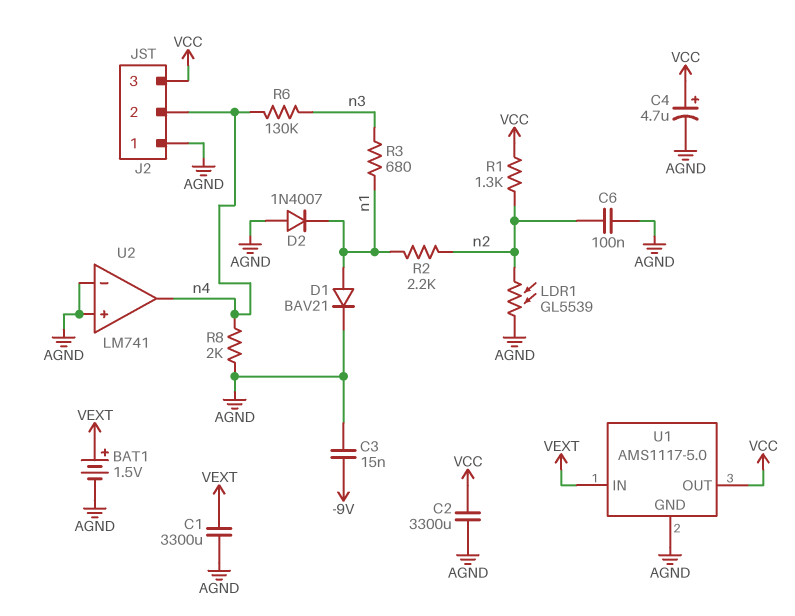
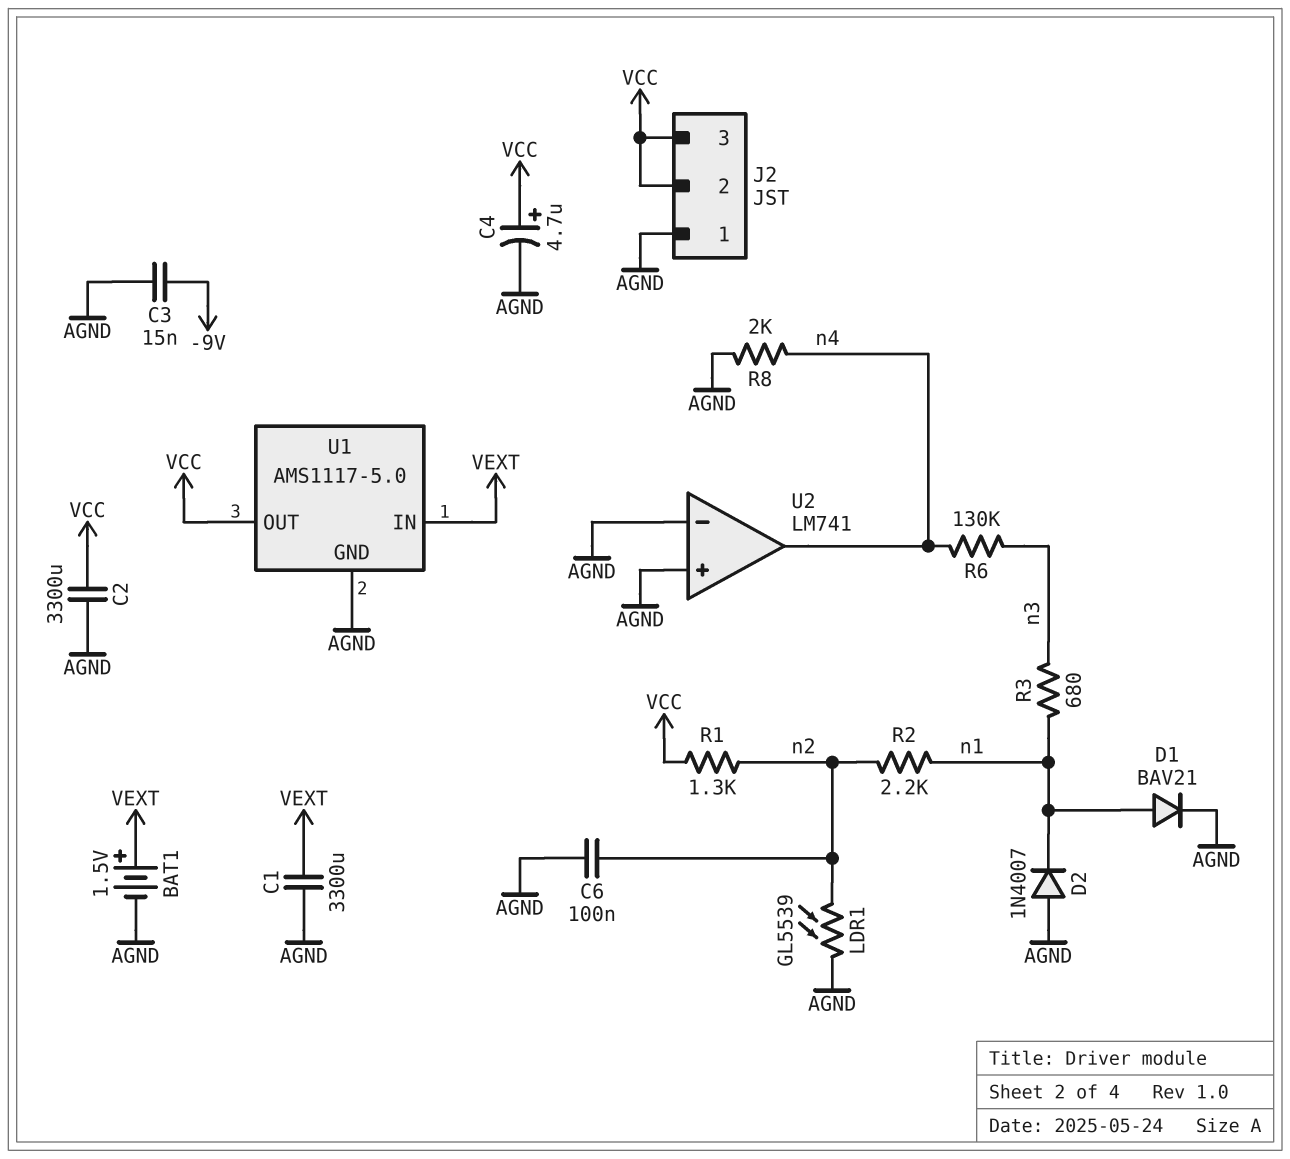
J2 pin 2: n4 -> VCC

